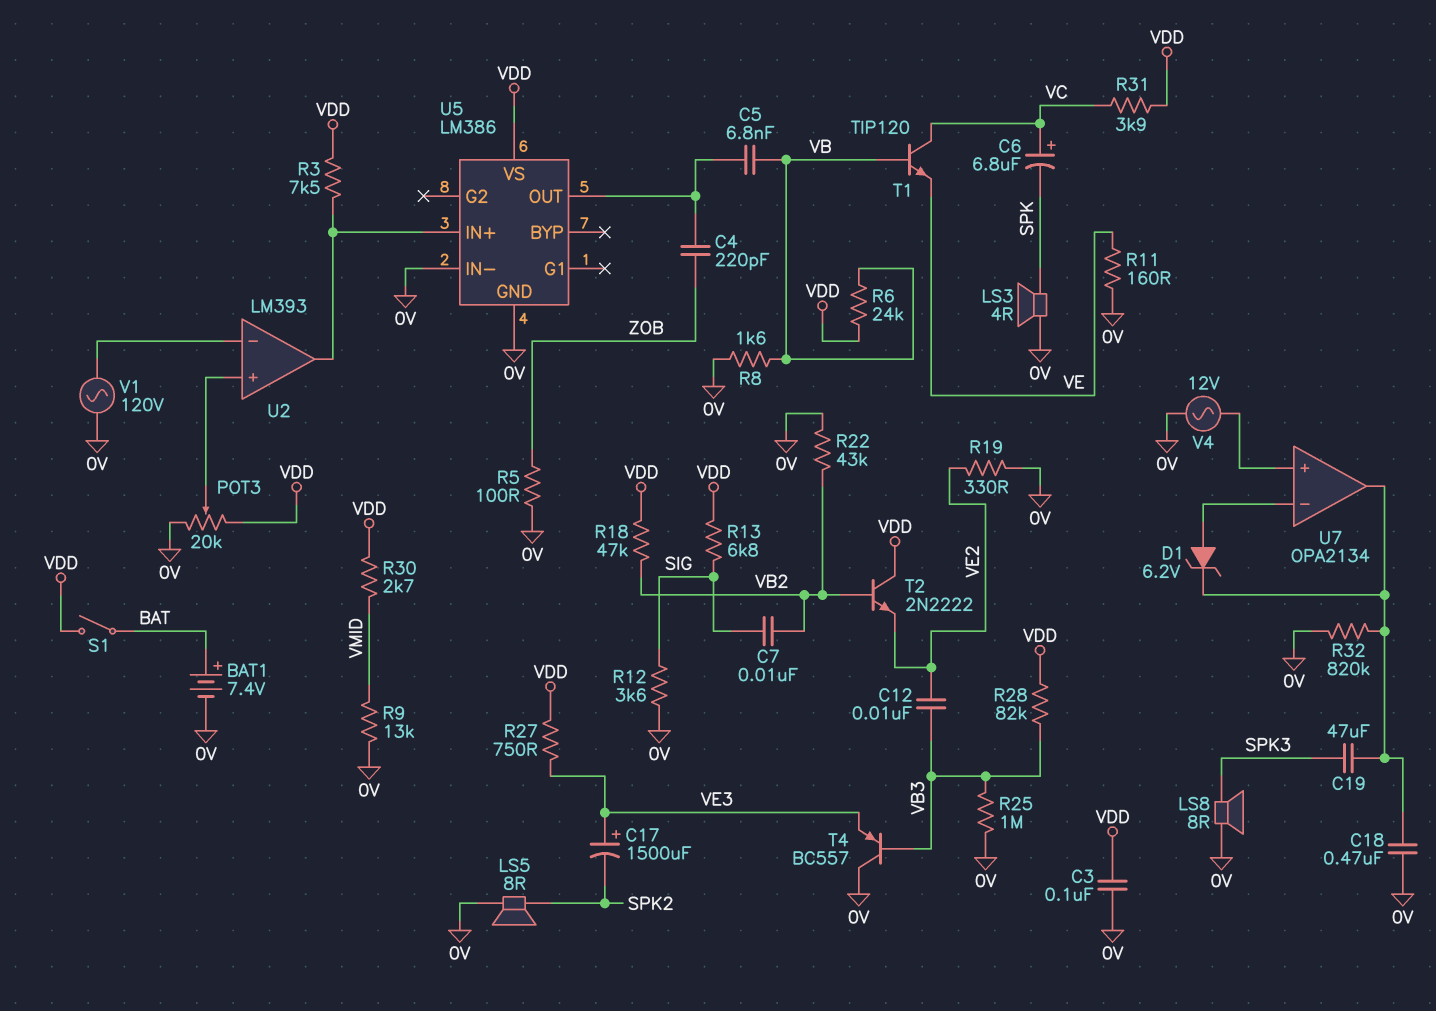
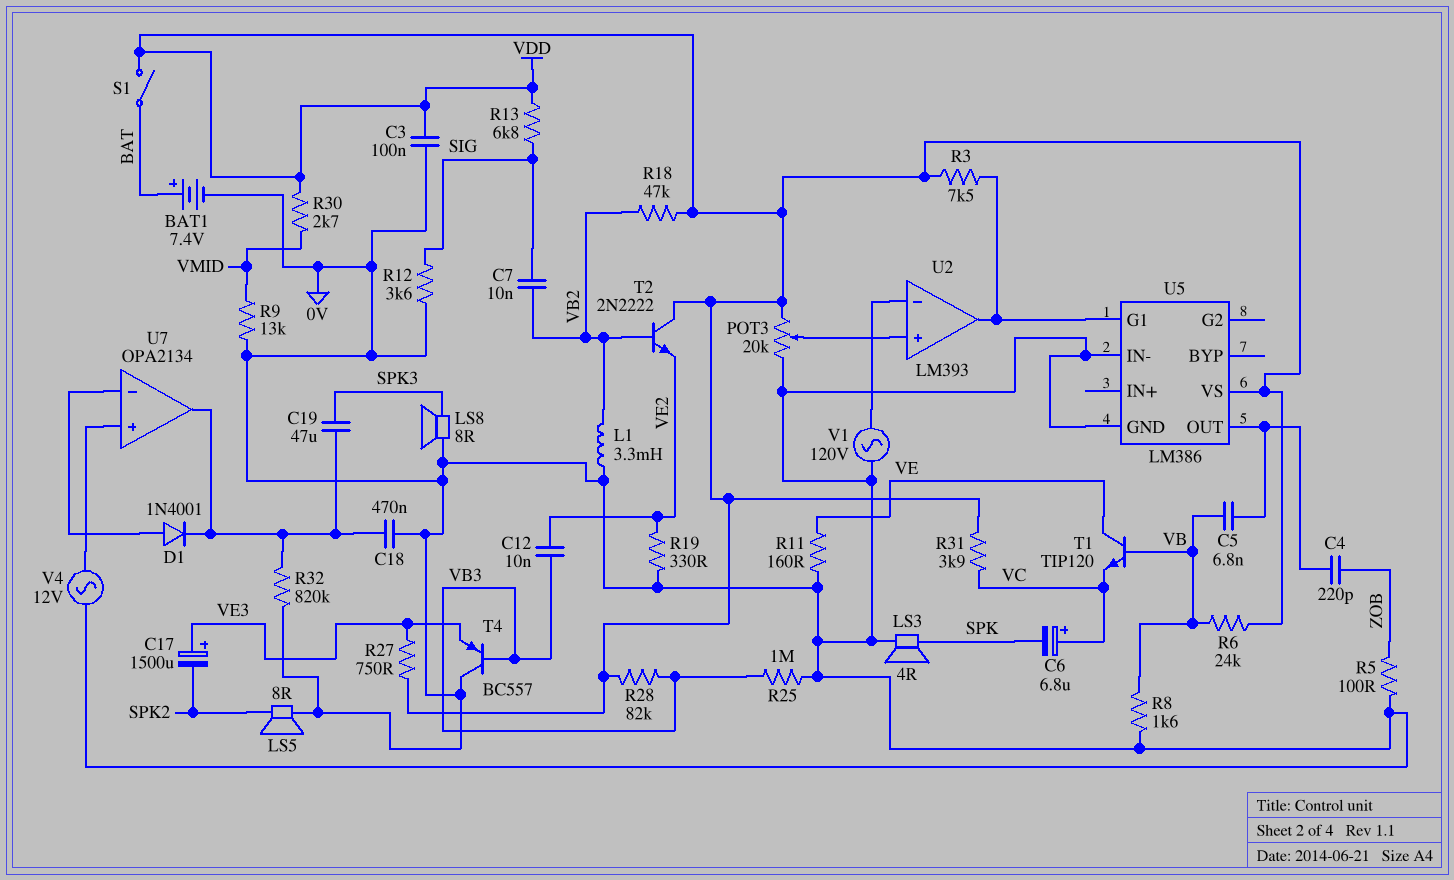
D1: zener 6.2V (A U7/in-, K U7/out) -> diode 1N4001 (A U7/in-, K U7/out)
L1: none -> 3.3mH (0V, VB2)
R22: 43k (0V, VB2) -> none
T1: NPN TIP120 (B VB, C VC, E VE) -> NPN TIP120 (B VB, C VE, E VC)
U5 pin G1: none -> U2/out
U5 pin IN+: U2/out -> none

